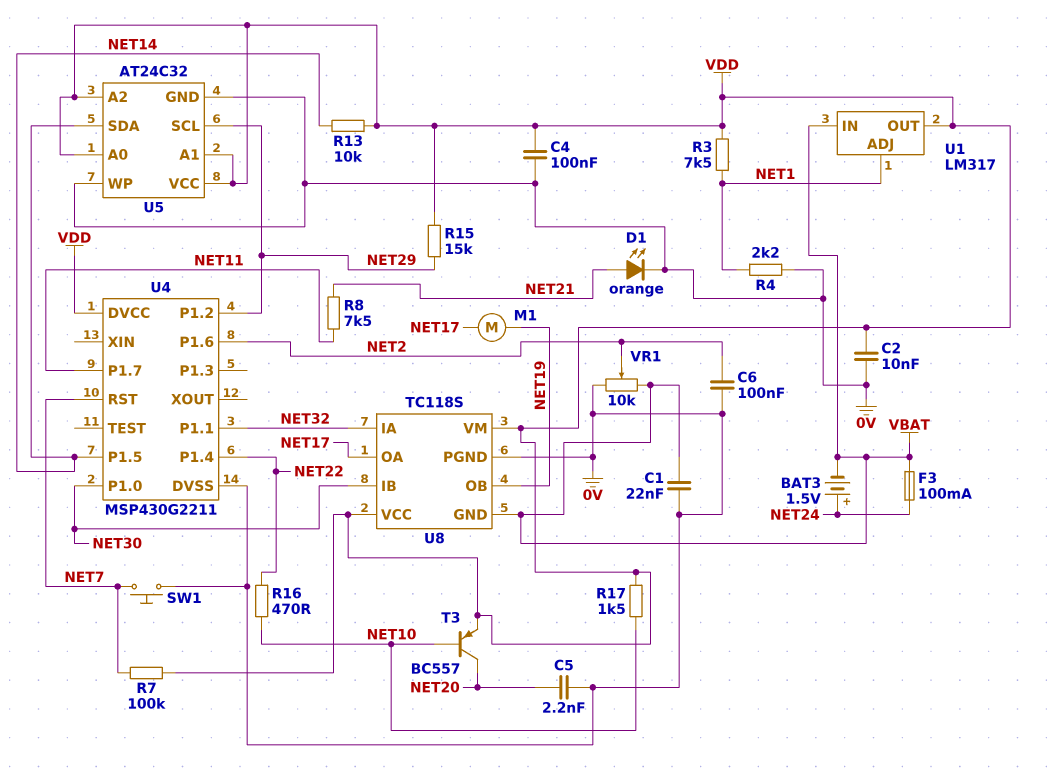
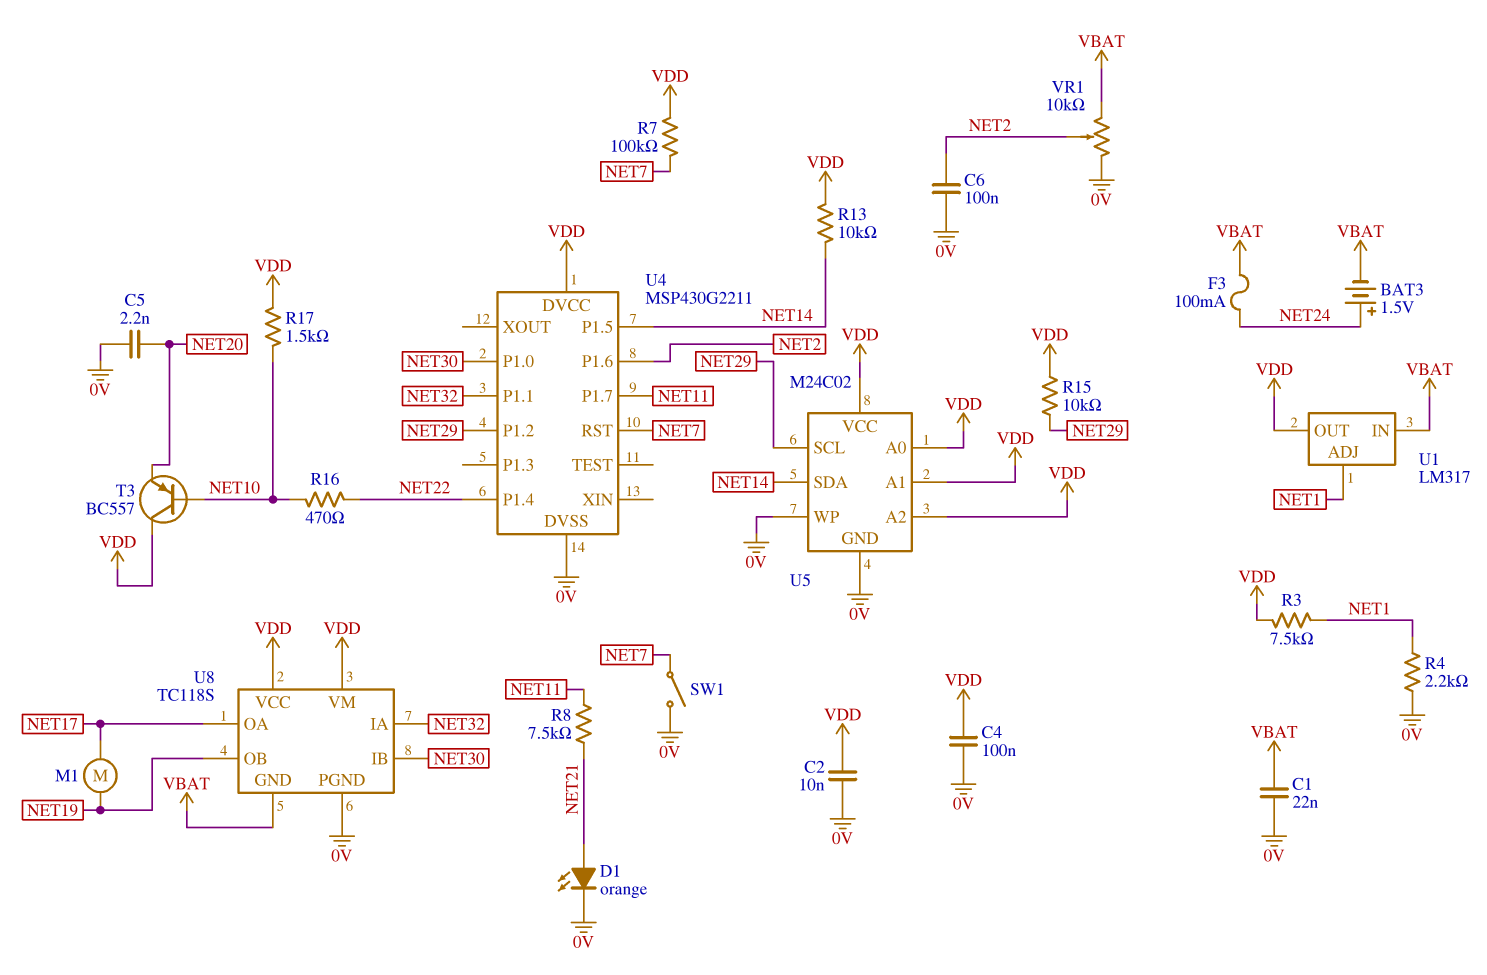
R15: 15k (NET29, VDD) -> 10k (NET29, VDD)
SW1: button (0V, NET7) -> switch (0V, NET7)
T3: PNP BC557 (B NET10, C NET20, E VDD) -> PNP BC557 (B NET10, C VDD, E NET20)
U5: AT24C32 -> M24C02

